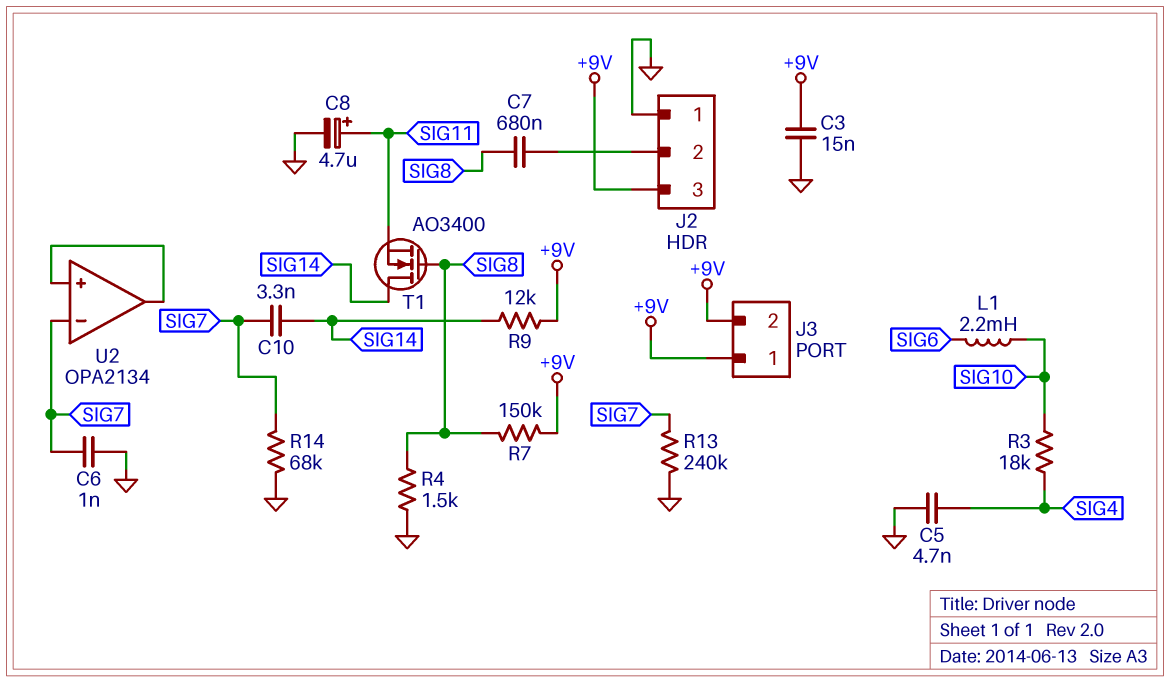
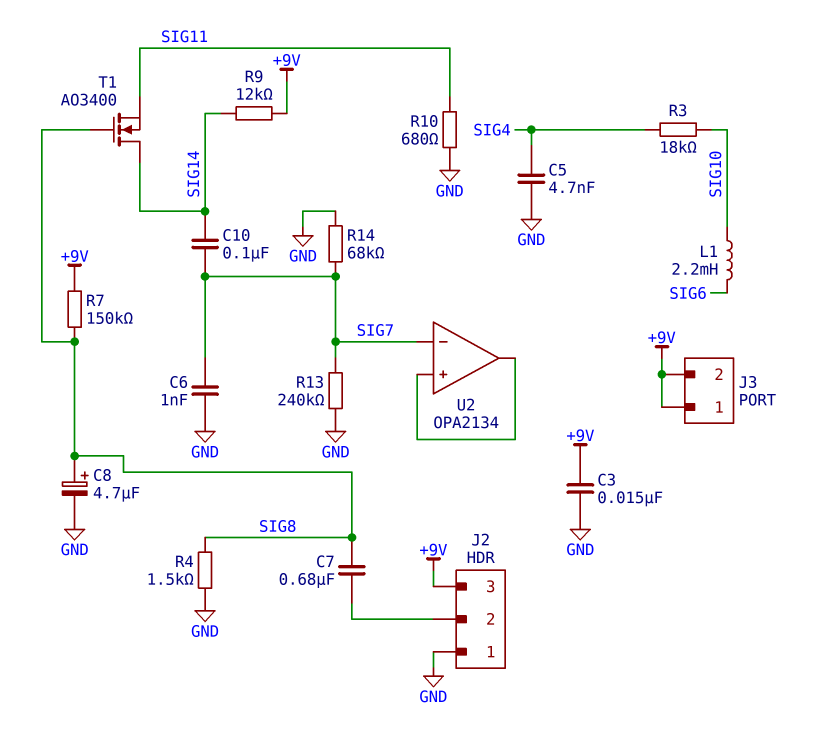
C8: 4.7uF (plus SIG11, minus GND) -> 4.7uF (plus SIG8, minus GND)
C10: 3.3nF (SIG7, SIG14) -> 100nF (SIG7, SIG14)
R10: none -> 680 (GND, SIG11)

